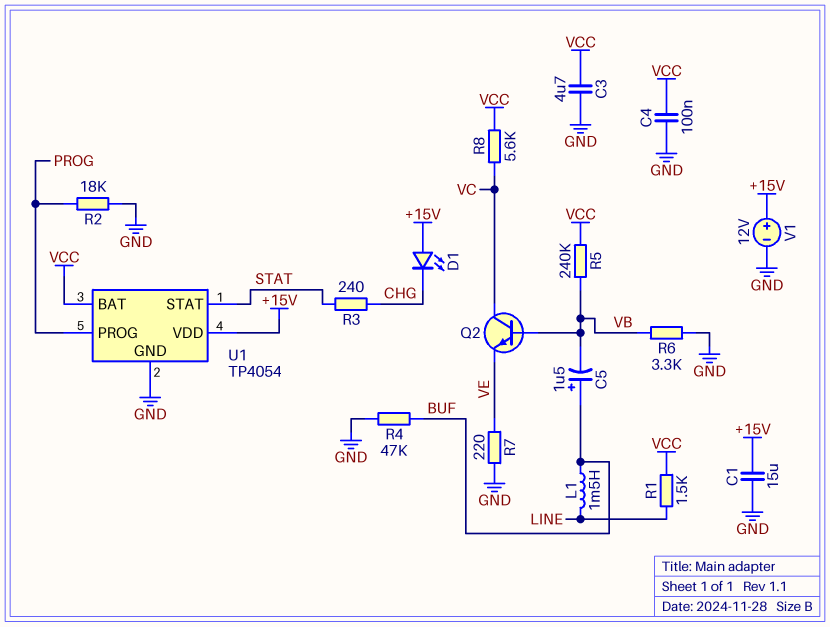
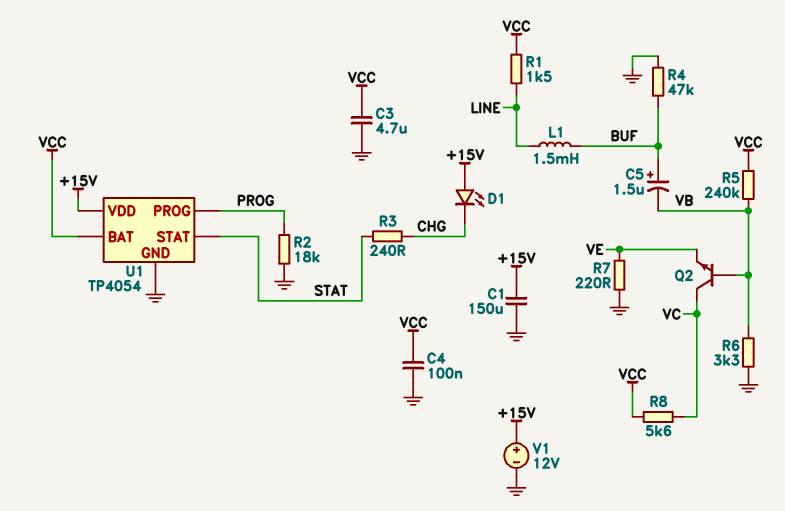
C1: 15uF (+15V, GND) -> 150uF (+15V, GND)

